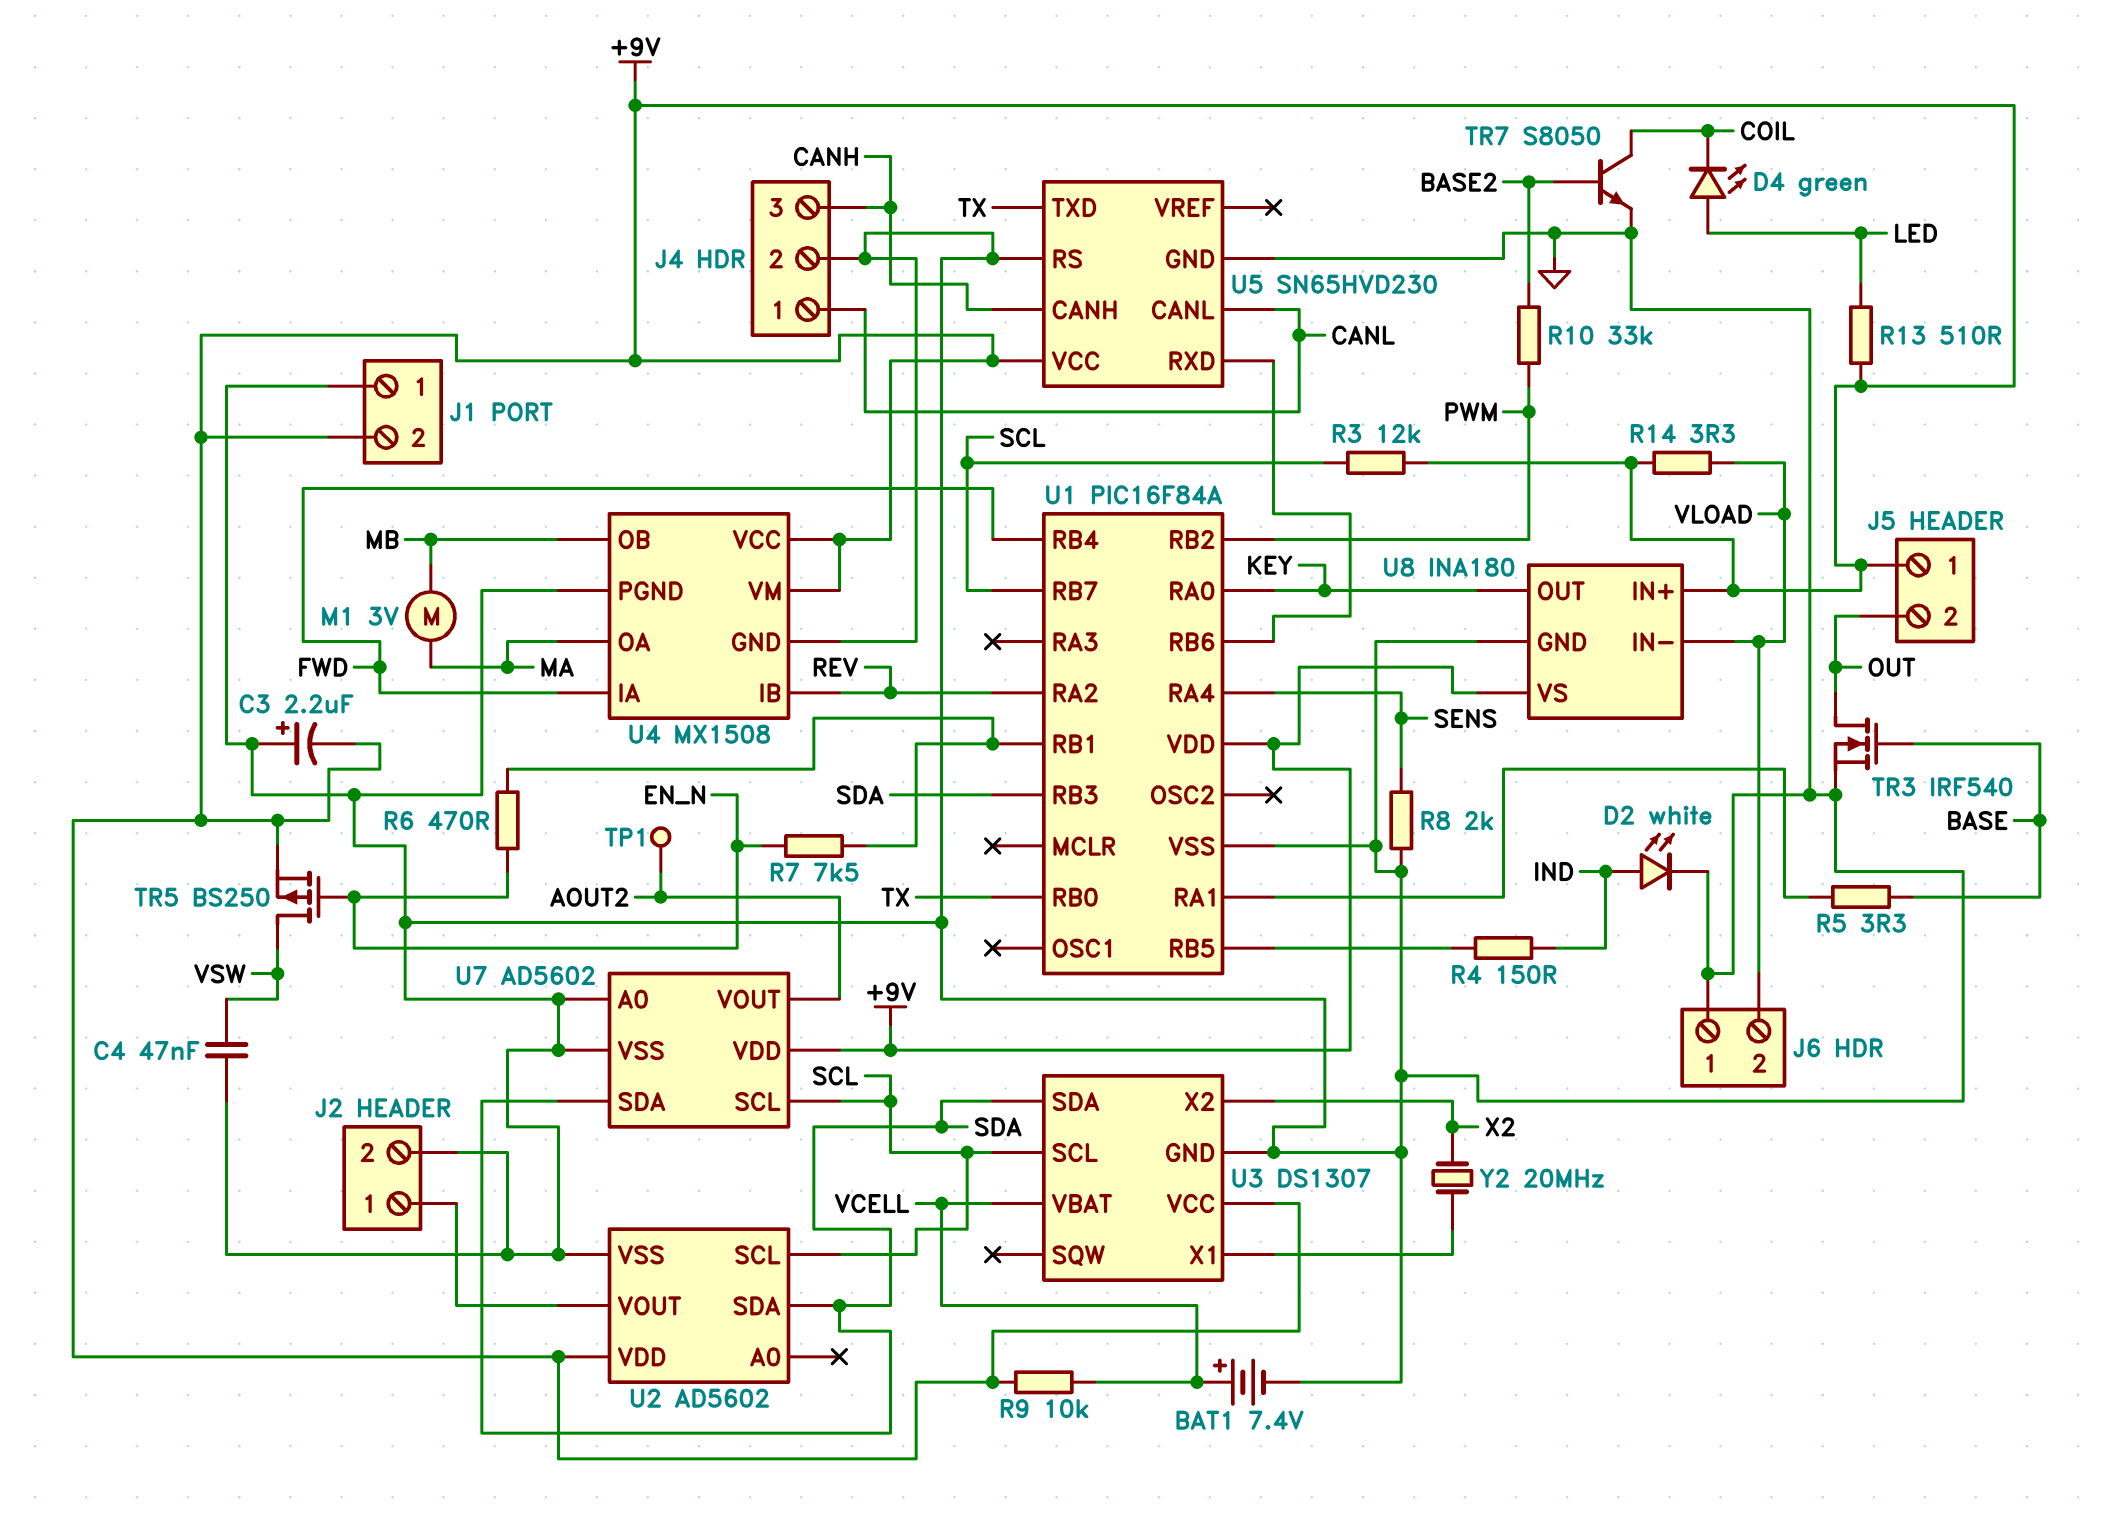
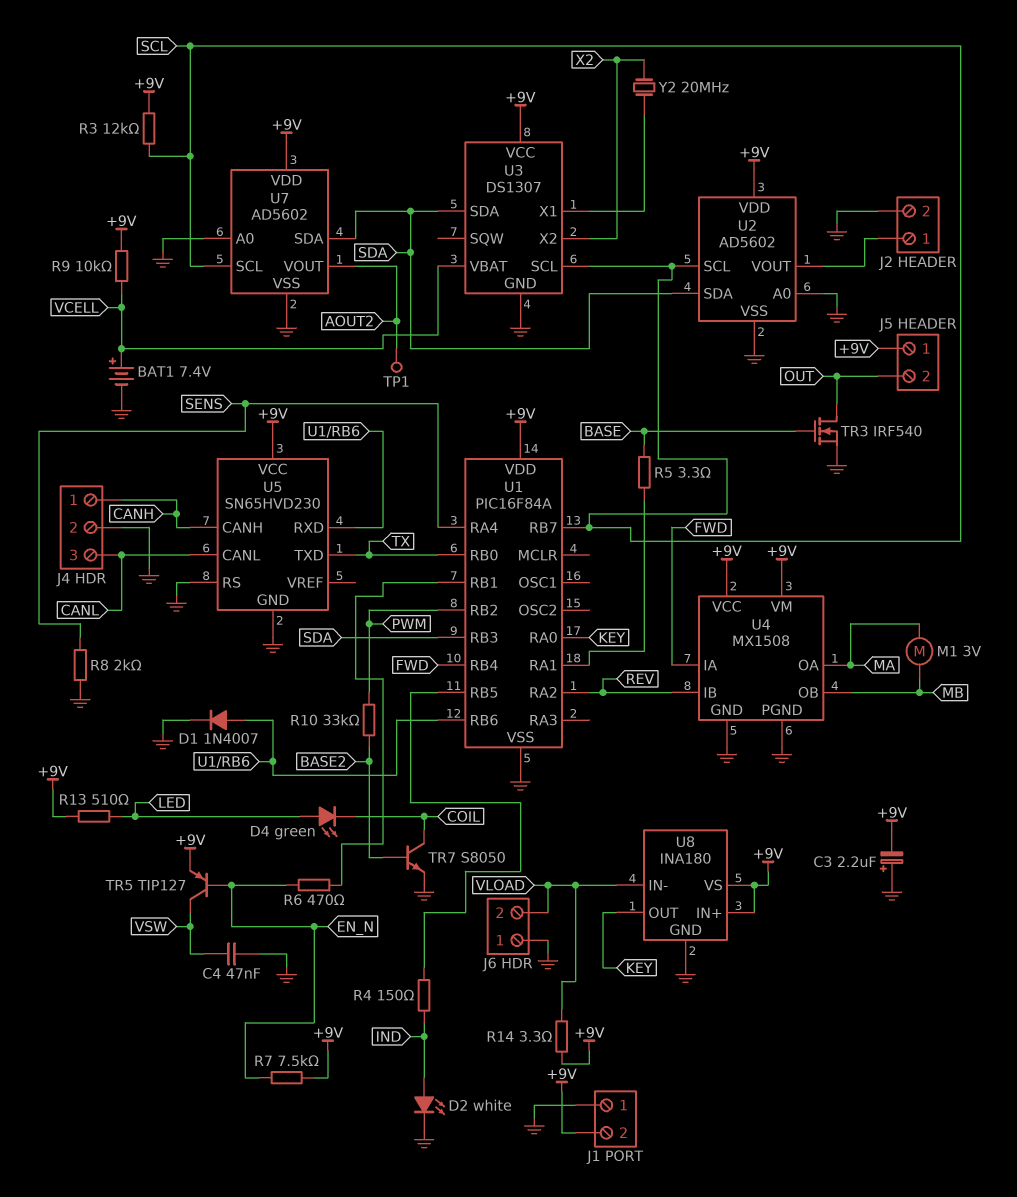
D1: none -> diode 1N4007 (A U1/RB6, K GND)
J4 pin 1: CANL -> CANH
J4 pin 3: CANH -> CANL
R7: 7.5k (EN_N, U1/RB1) -> 7.5k (+9V, EN_N)
TR5: PMOS BS250 (G EN_N, D VSW, S +9V) -> PNP TIP127 (B EN_N, C VSW, E +9V)
U2 pin A0: none -> GND

